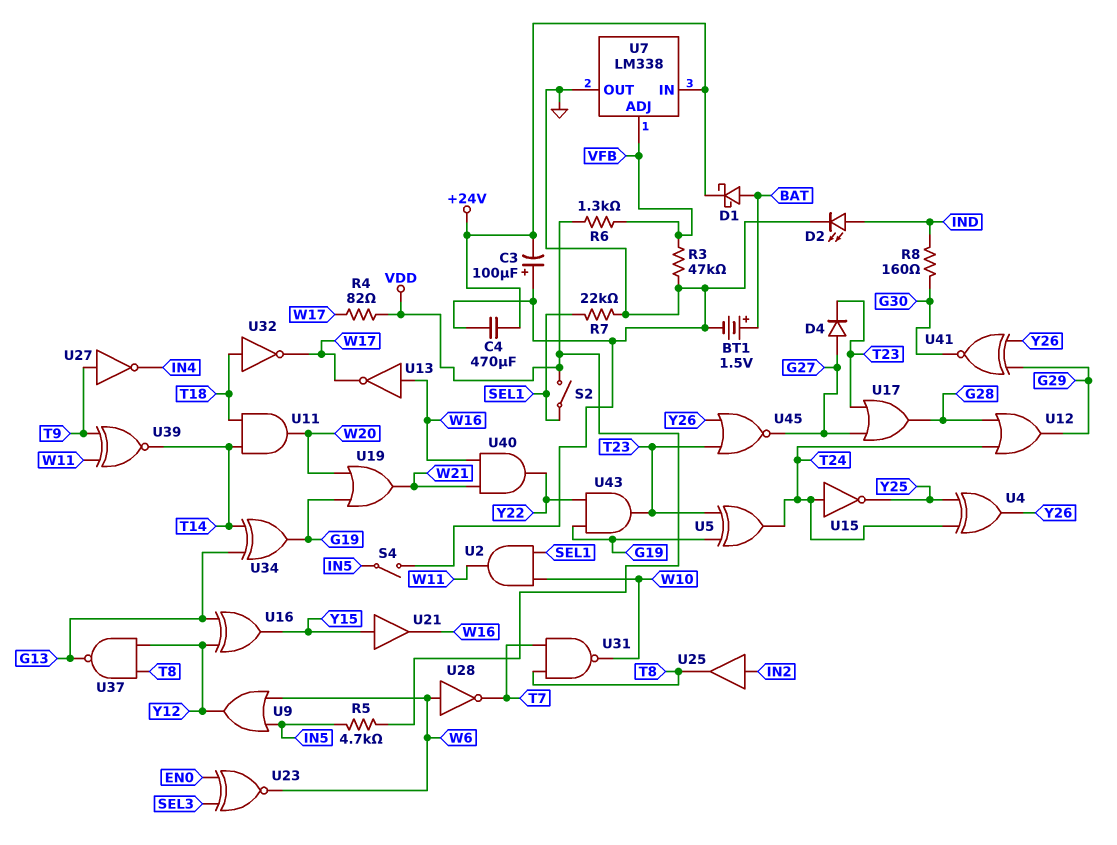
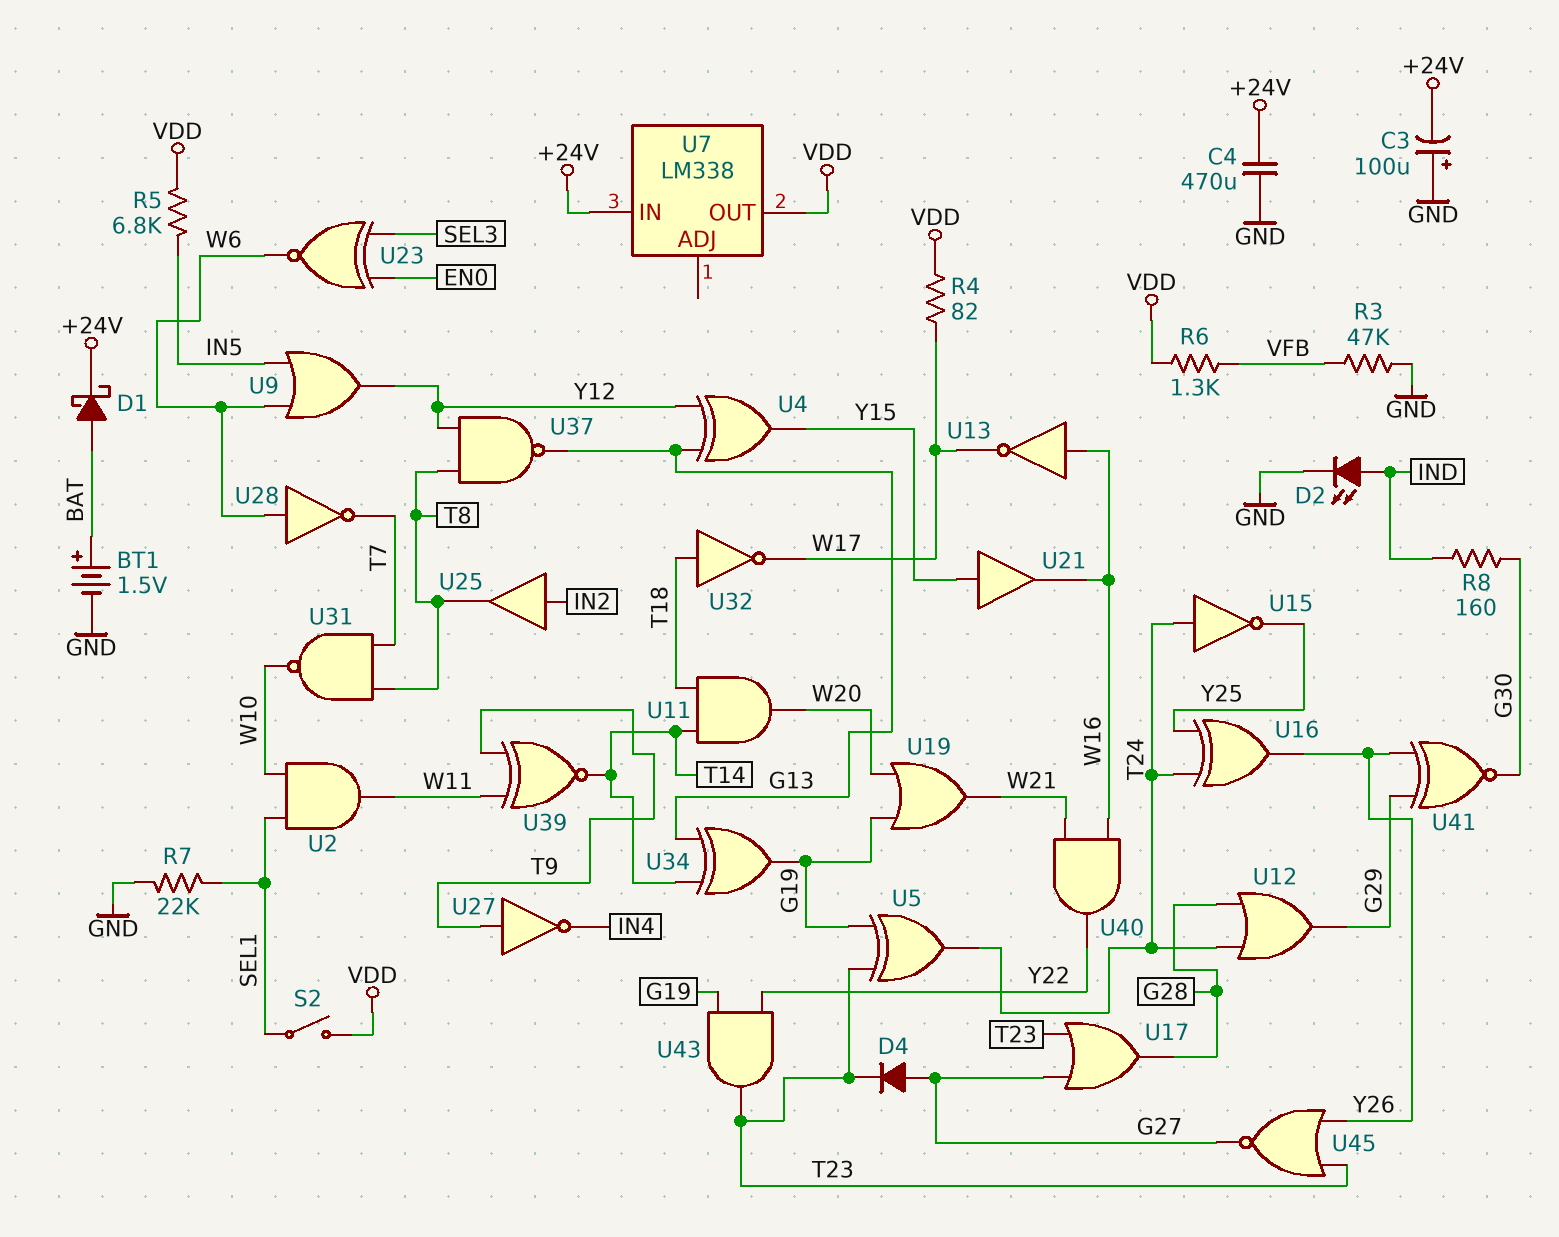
R5: 4.7k (IN5, VDD) -> 6.8k (IN5, VDD)
S4: switch (GND, IN5) -> none
U4: XOR (in T24, in Y25, out Y26) -> XOR (in G13, in Y12, out Y15)
U7 pin ADJ: VFB -> none
U7 pin OUT: GND -> VDD
U16: XOR (in G13, in Y12, out Y15) -> XOR (in T24, in Y25, out Y26)

